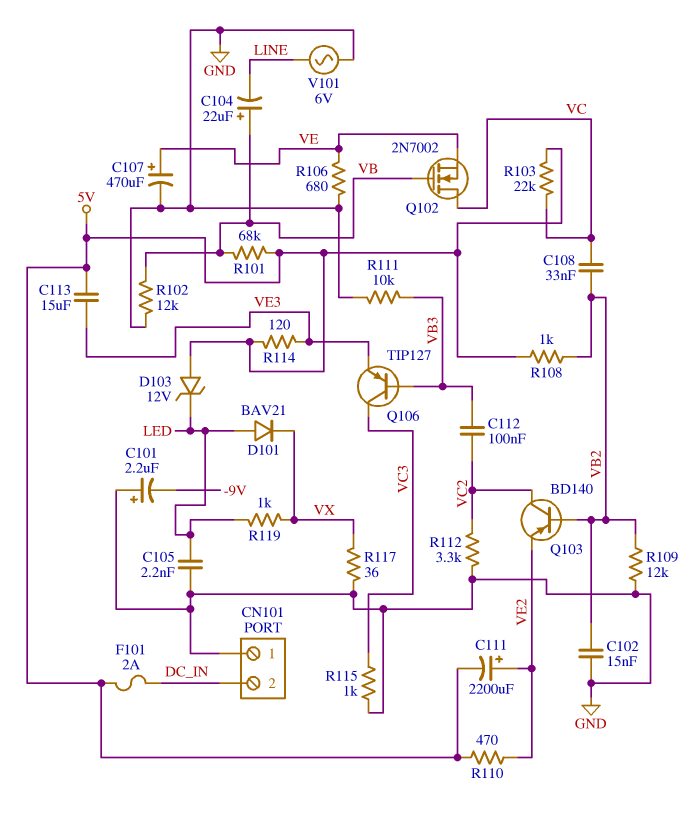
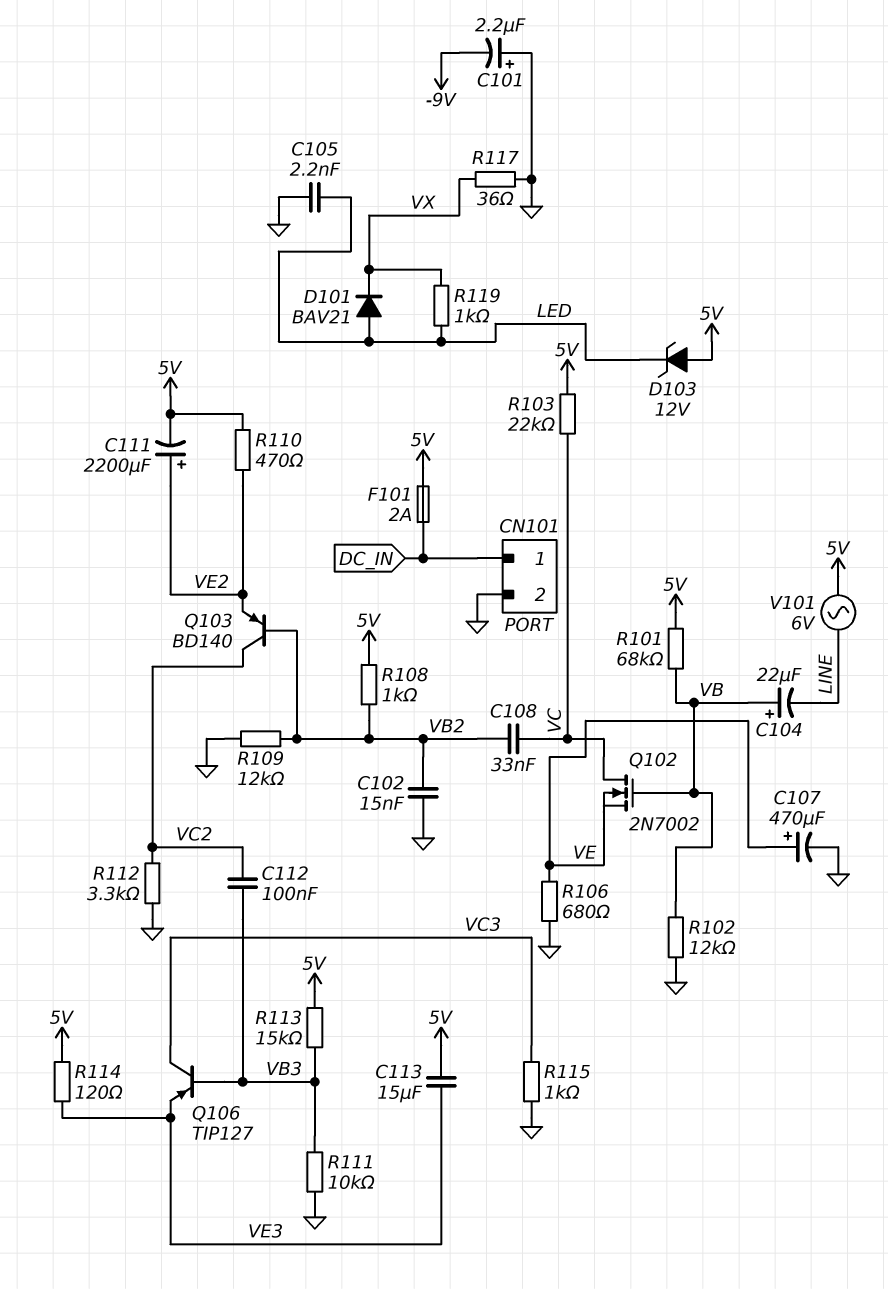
CN101 pin 1: GND -> DC_IN
CN101 pin 2: DC_IN -> GND
R113: none -> 15k (5V, VB3)
V101: AC 6V (GND, LINE) -> AC 6V (5V, LINE)

